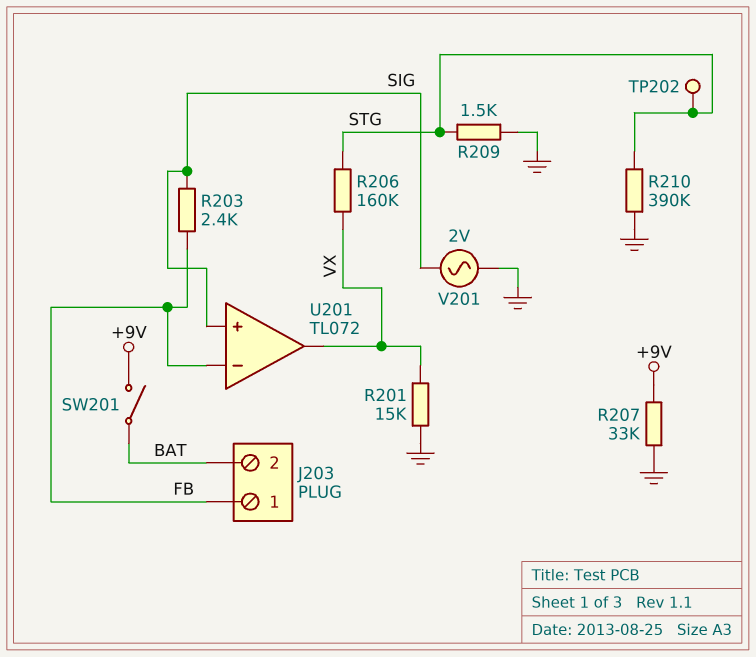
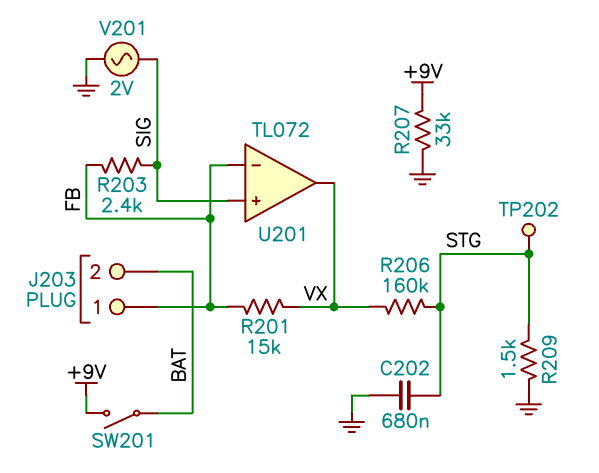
C202: none -> 680nF (GND, STG)
R201: 15k (GND, VX) -> 15k (FB, VX)
R210: 390k (GND, STG) -> none

